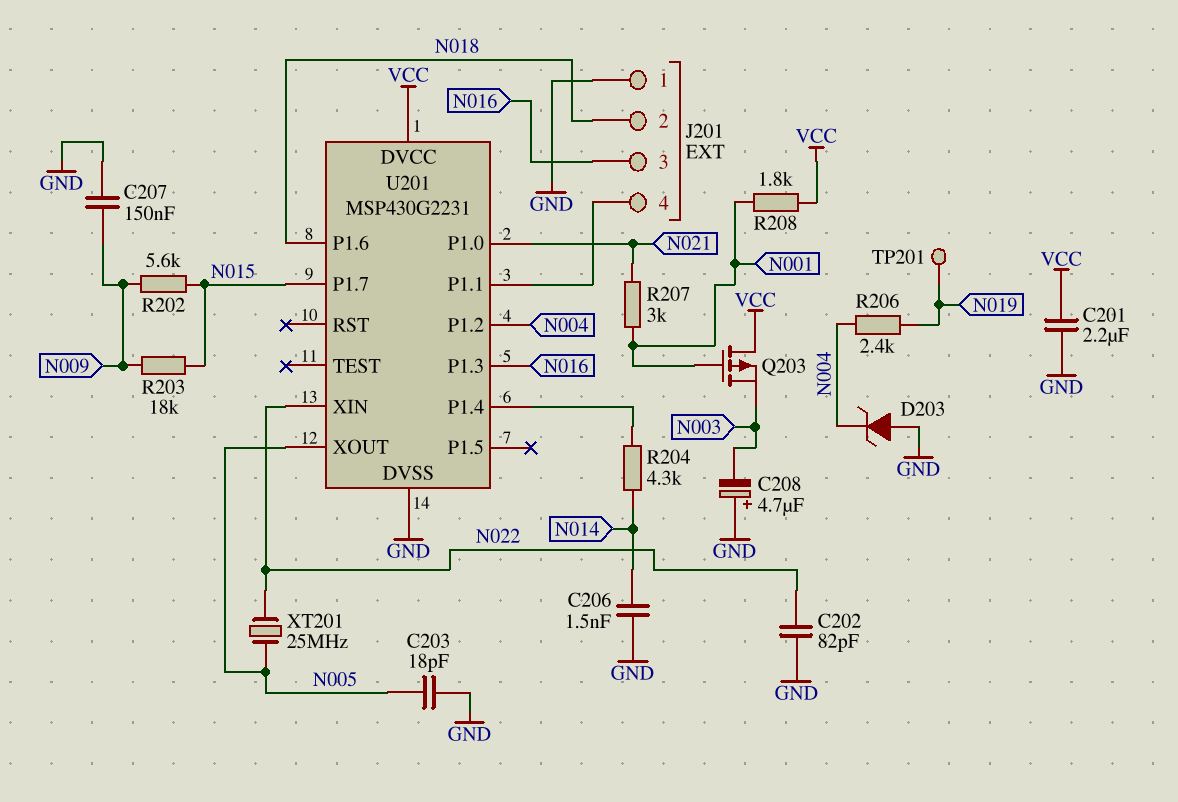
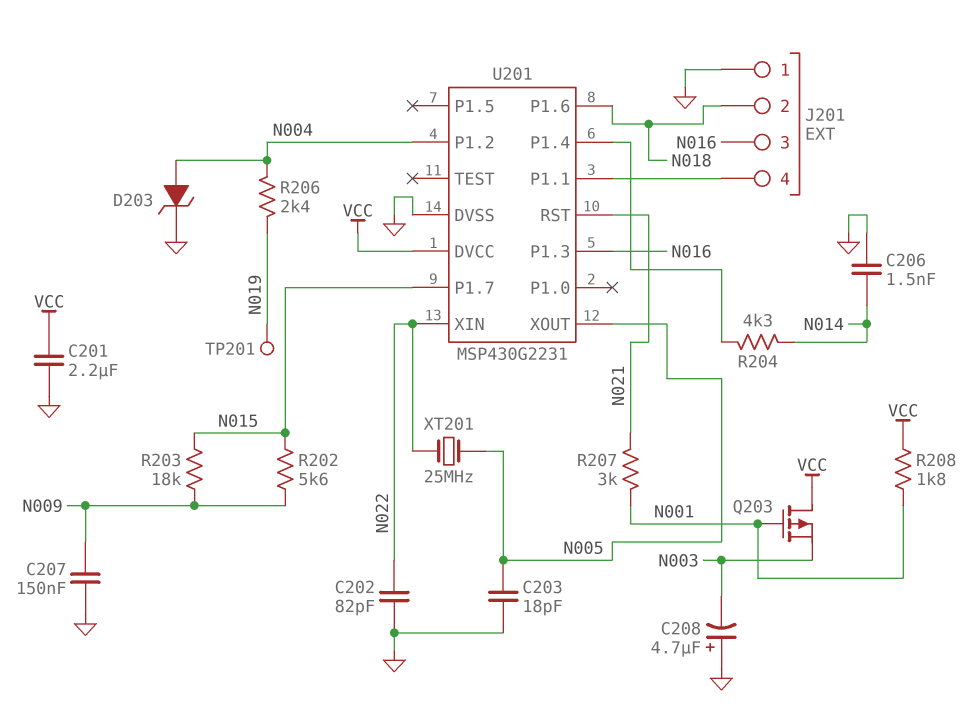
D203: zener (A GND, K N004) -> zener (A N004, K GND)
U201 pin P1.0: N021 -> none
U201 pin RST: none -> N021

